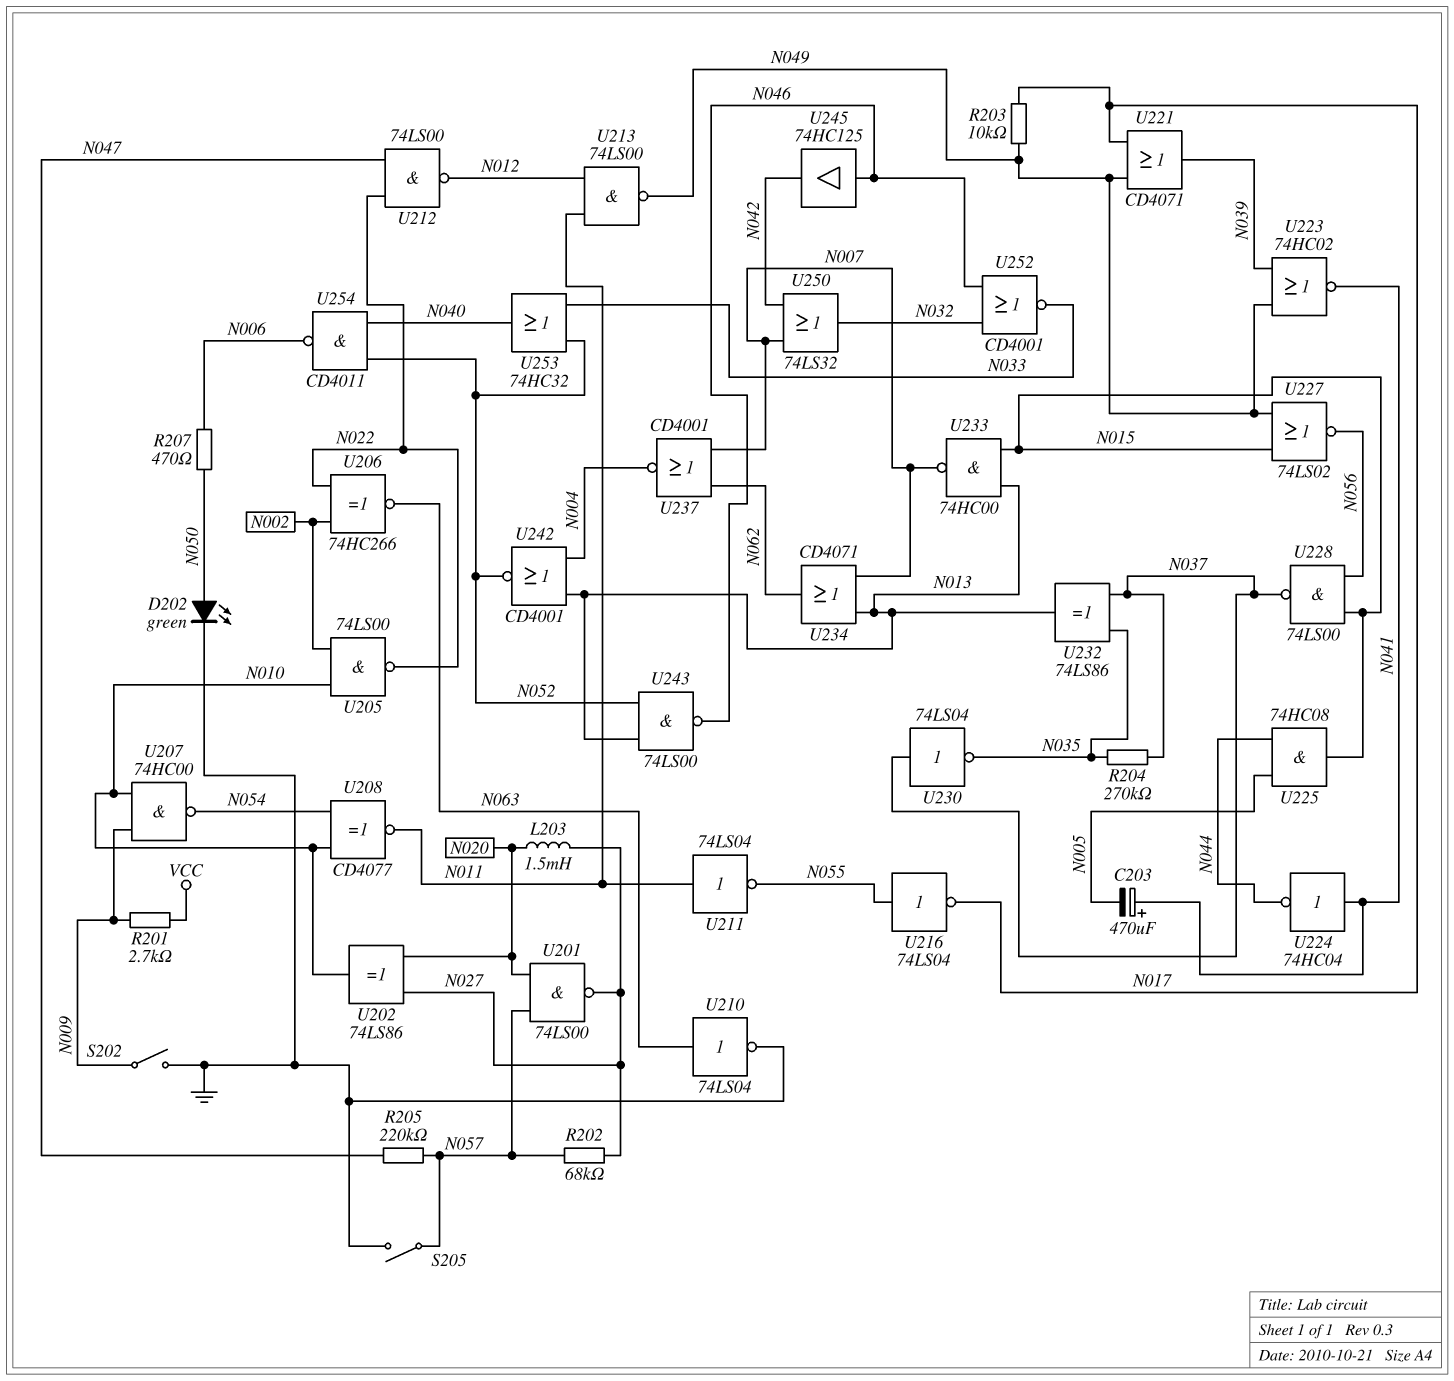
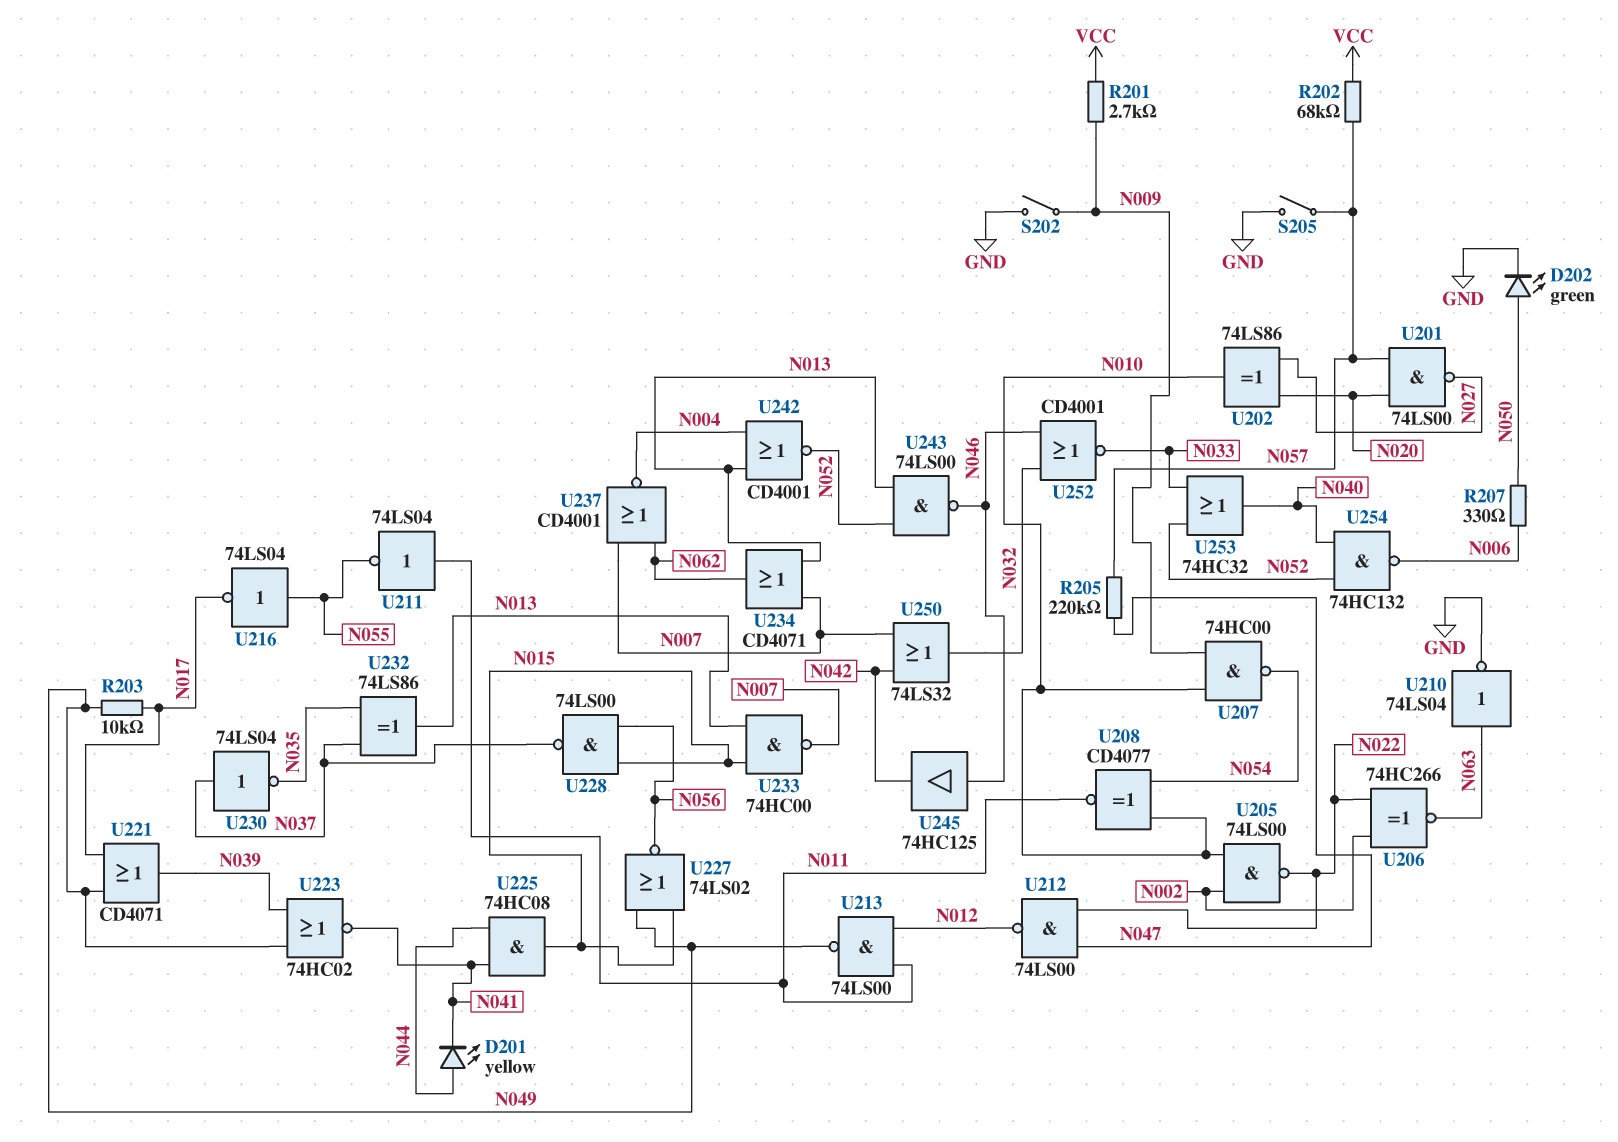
C203: 470uF (plus N041, minus N005) -> none
D201: none -> LED yellow (A N044, K N041)
L203: 1.5mH (N020, N027) -> none
R202: 68k (N027, N057) -> 68k (N057, VCC)
R204: 270k (N035, N037) -> none
R207: 470 (N006, N050) -> 330 (N006, N050)
U224: NOT 74HC04 (in N041, out N044) -> none
U225: AND 74HC08 (in N005, in N044, out N015) -> AND 74HC08 (in N041, in N044, out N015)
U254: NAND CD4011 (in N040, in N052, out N006) -> NAND 74HC132 (in N040, in N052, out N006)

